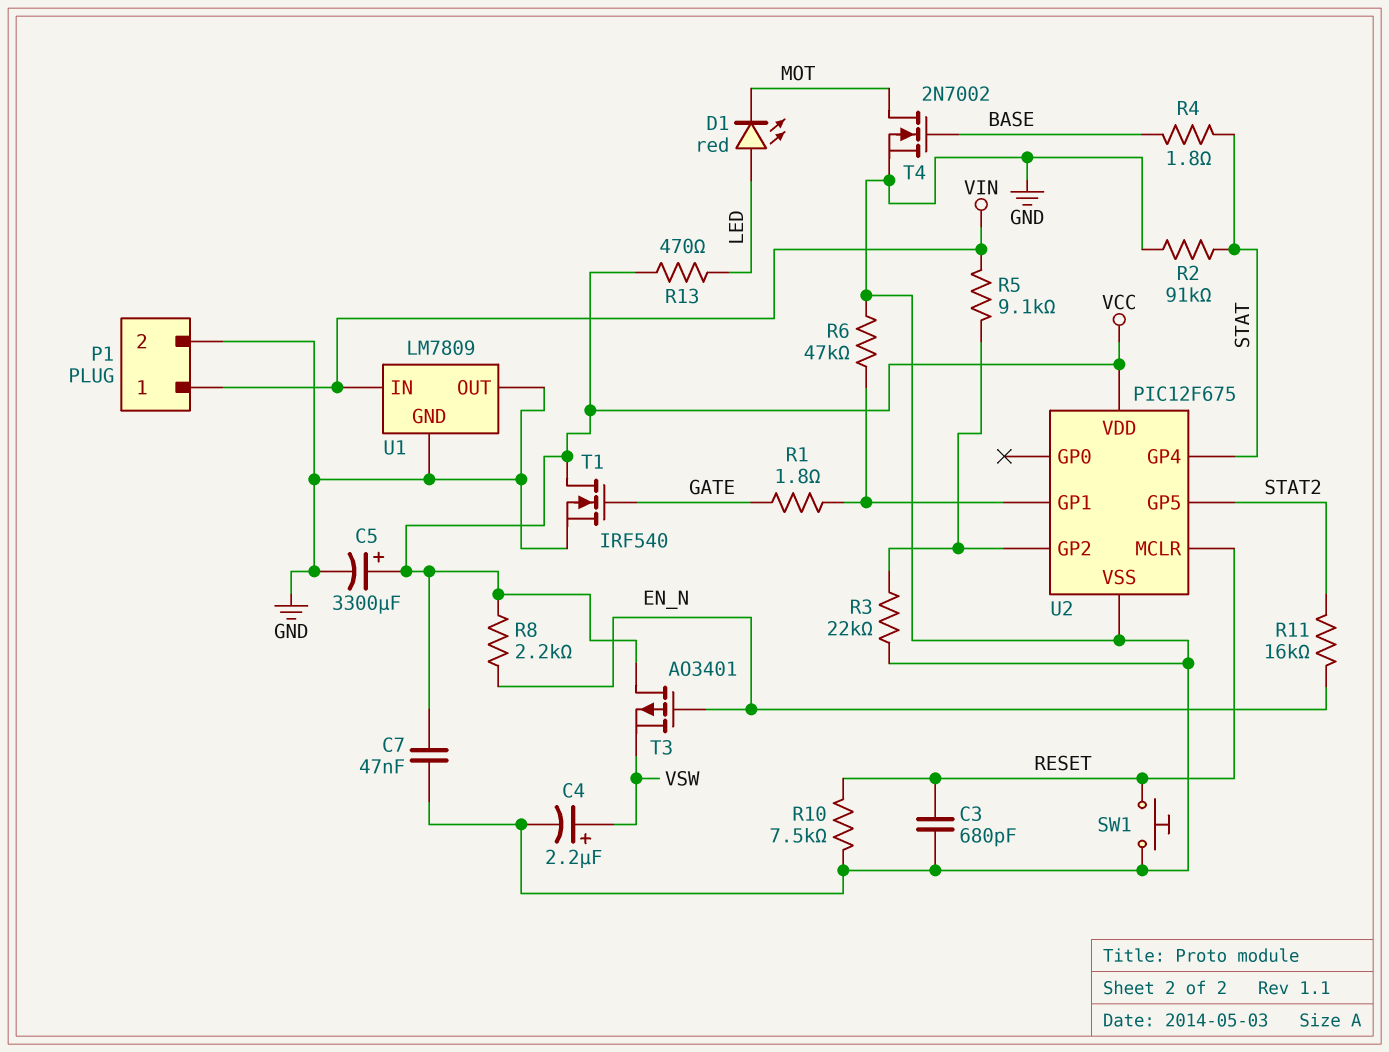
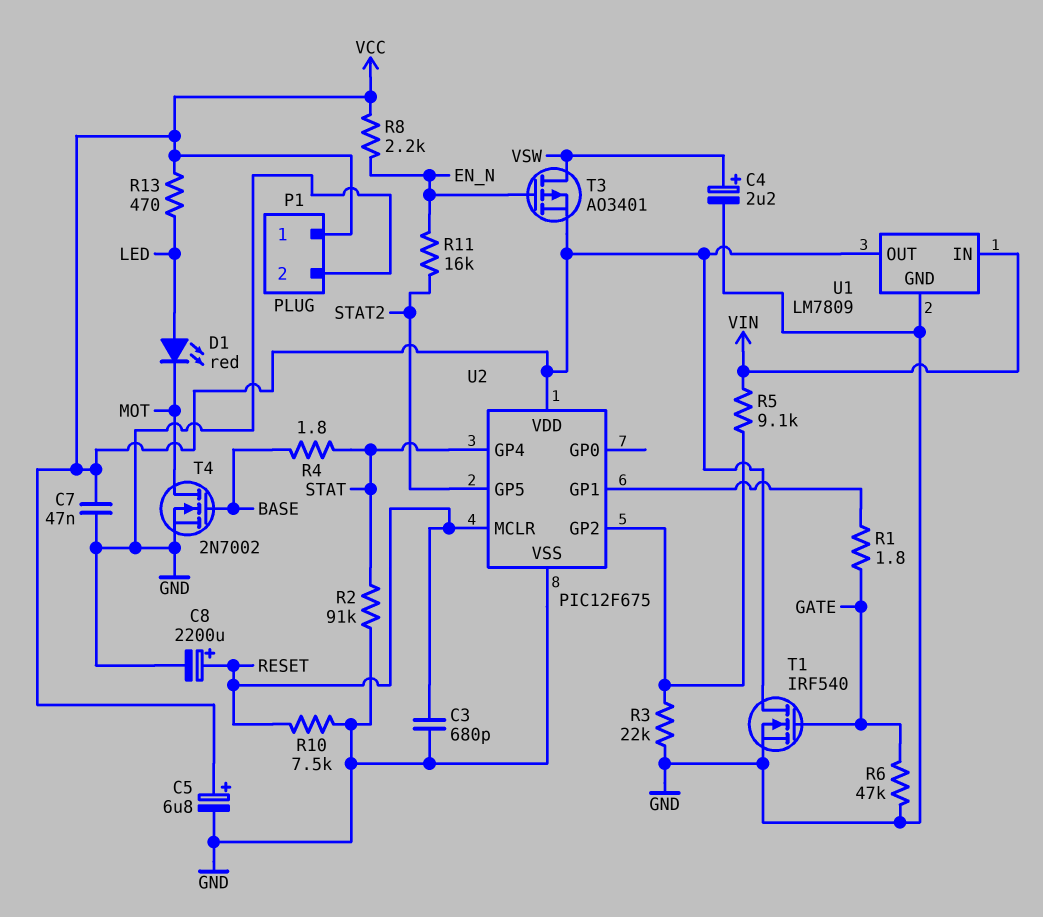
C5: 3300uF (plus VCC, minus GND) -> 6.8uF (plus VCC, minus GND)
C8: none -> 2200uF (plus RESET, minus GND)
P1 pin 1: VIN -> VCC
R6: 47k (GND, U2/GP1) -> 47k (GATE, GND)
SW1: button (GND, RESET) -> none
T3: PMOS AO3401 (G EN_N, D VCC, S VSW) -> PMOS AO3401 (G EN_N, D VSW, S VCC)
U1 pin OUT: GND -> VCC

